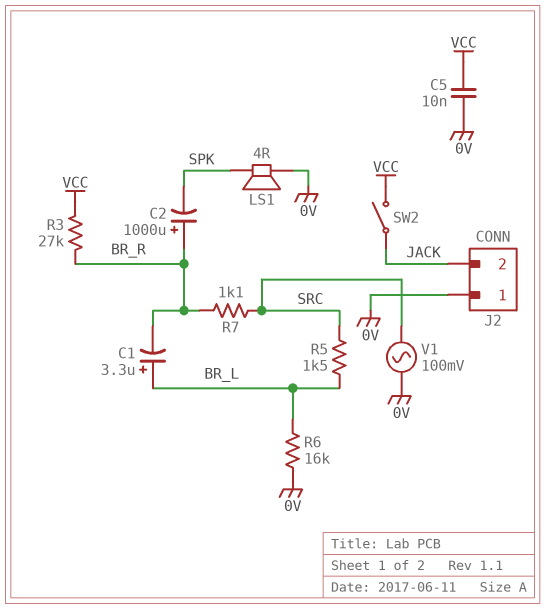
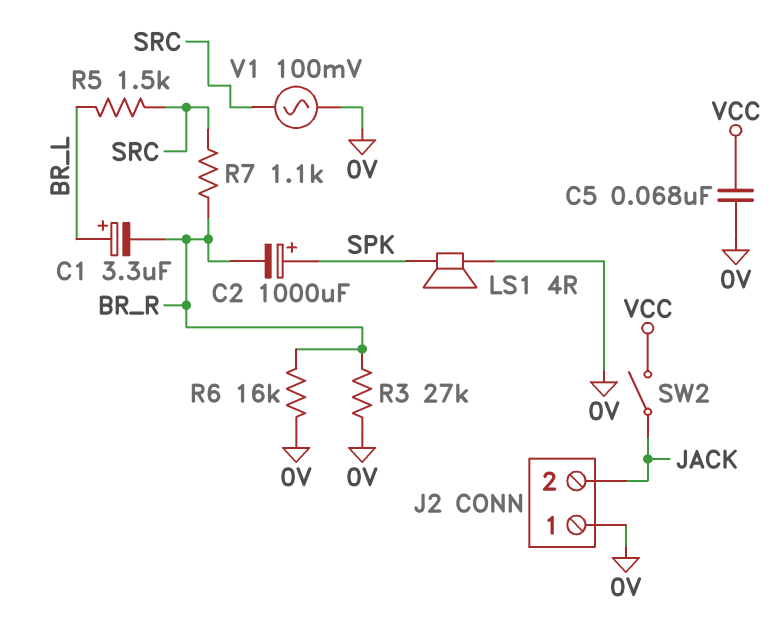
C2: 1000uF (plus BR_R, minus SPK) -> 1000uF (plus SPK, minus BR_R)
C5: 10nF (0V, VCC) -> 68nF (0V, VCC)
R3: 27k (BR_R, VCC) -> 27k (0V, BR_R)
R6: 16k (0V, BR_L) -> 16k (0V, BR_R)

